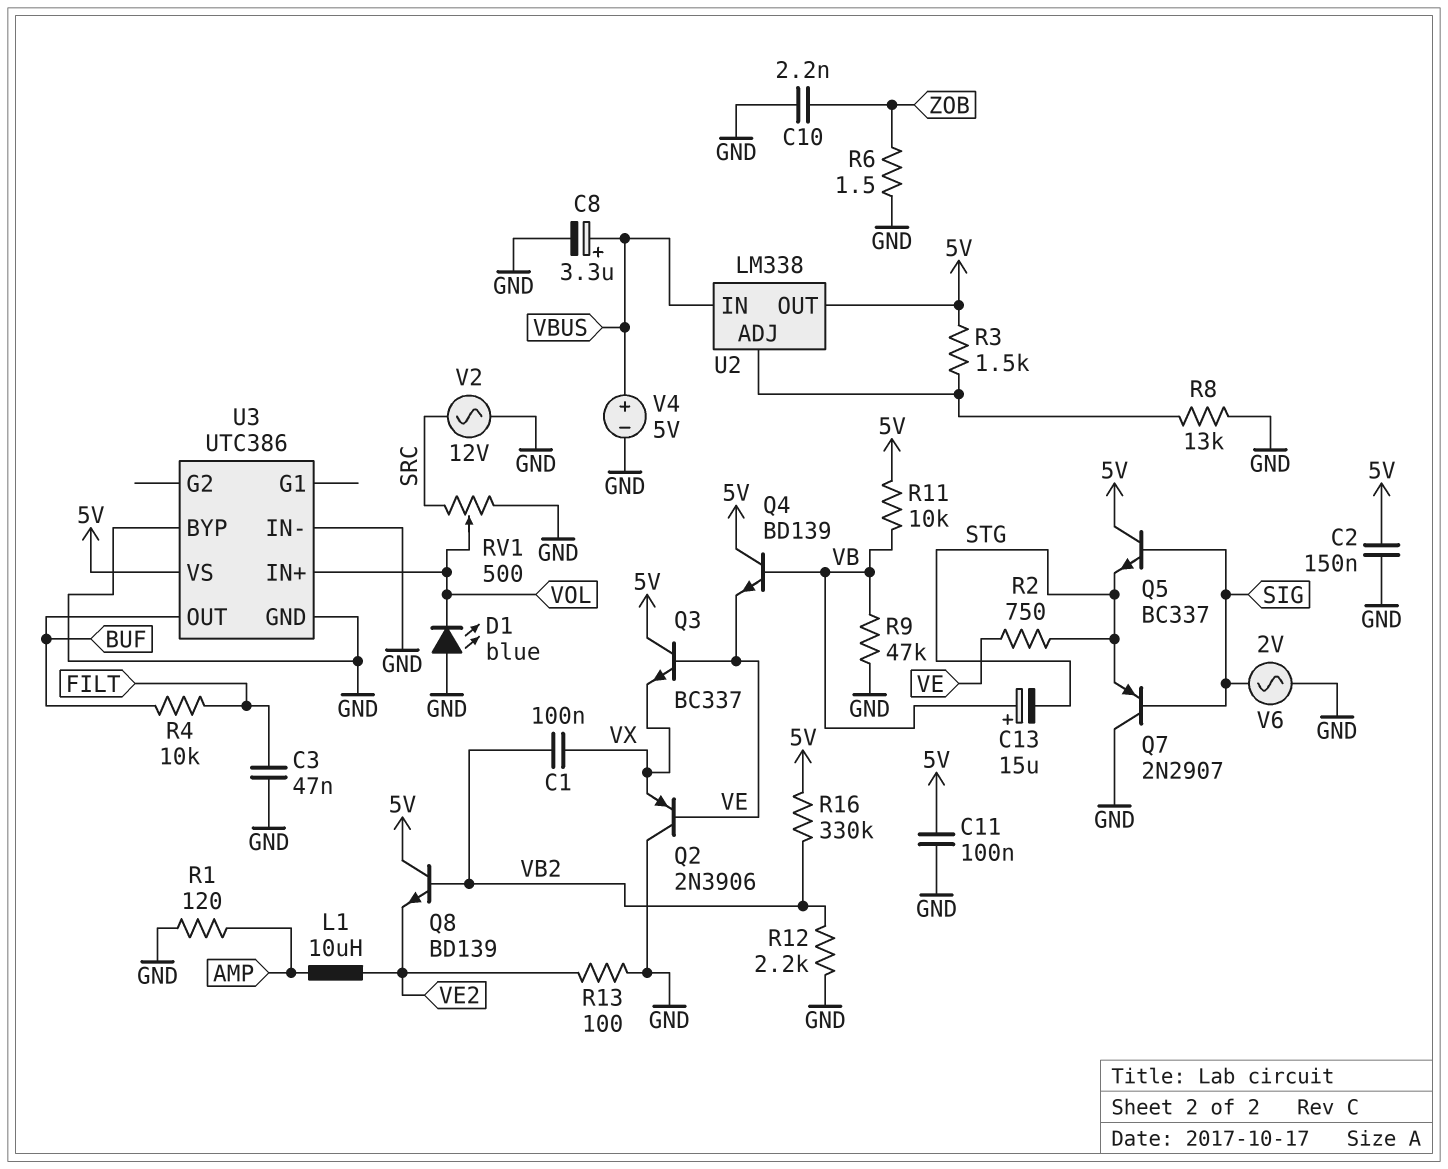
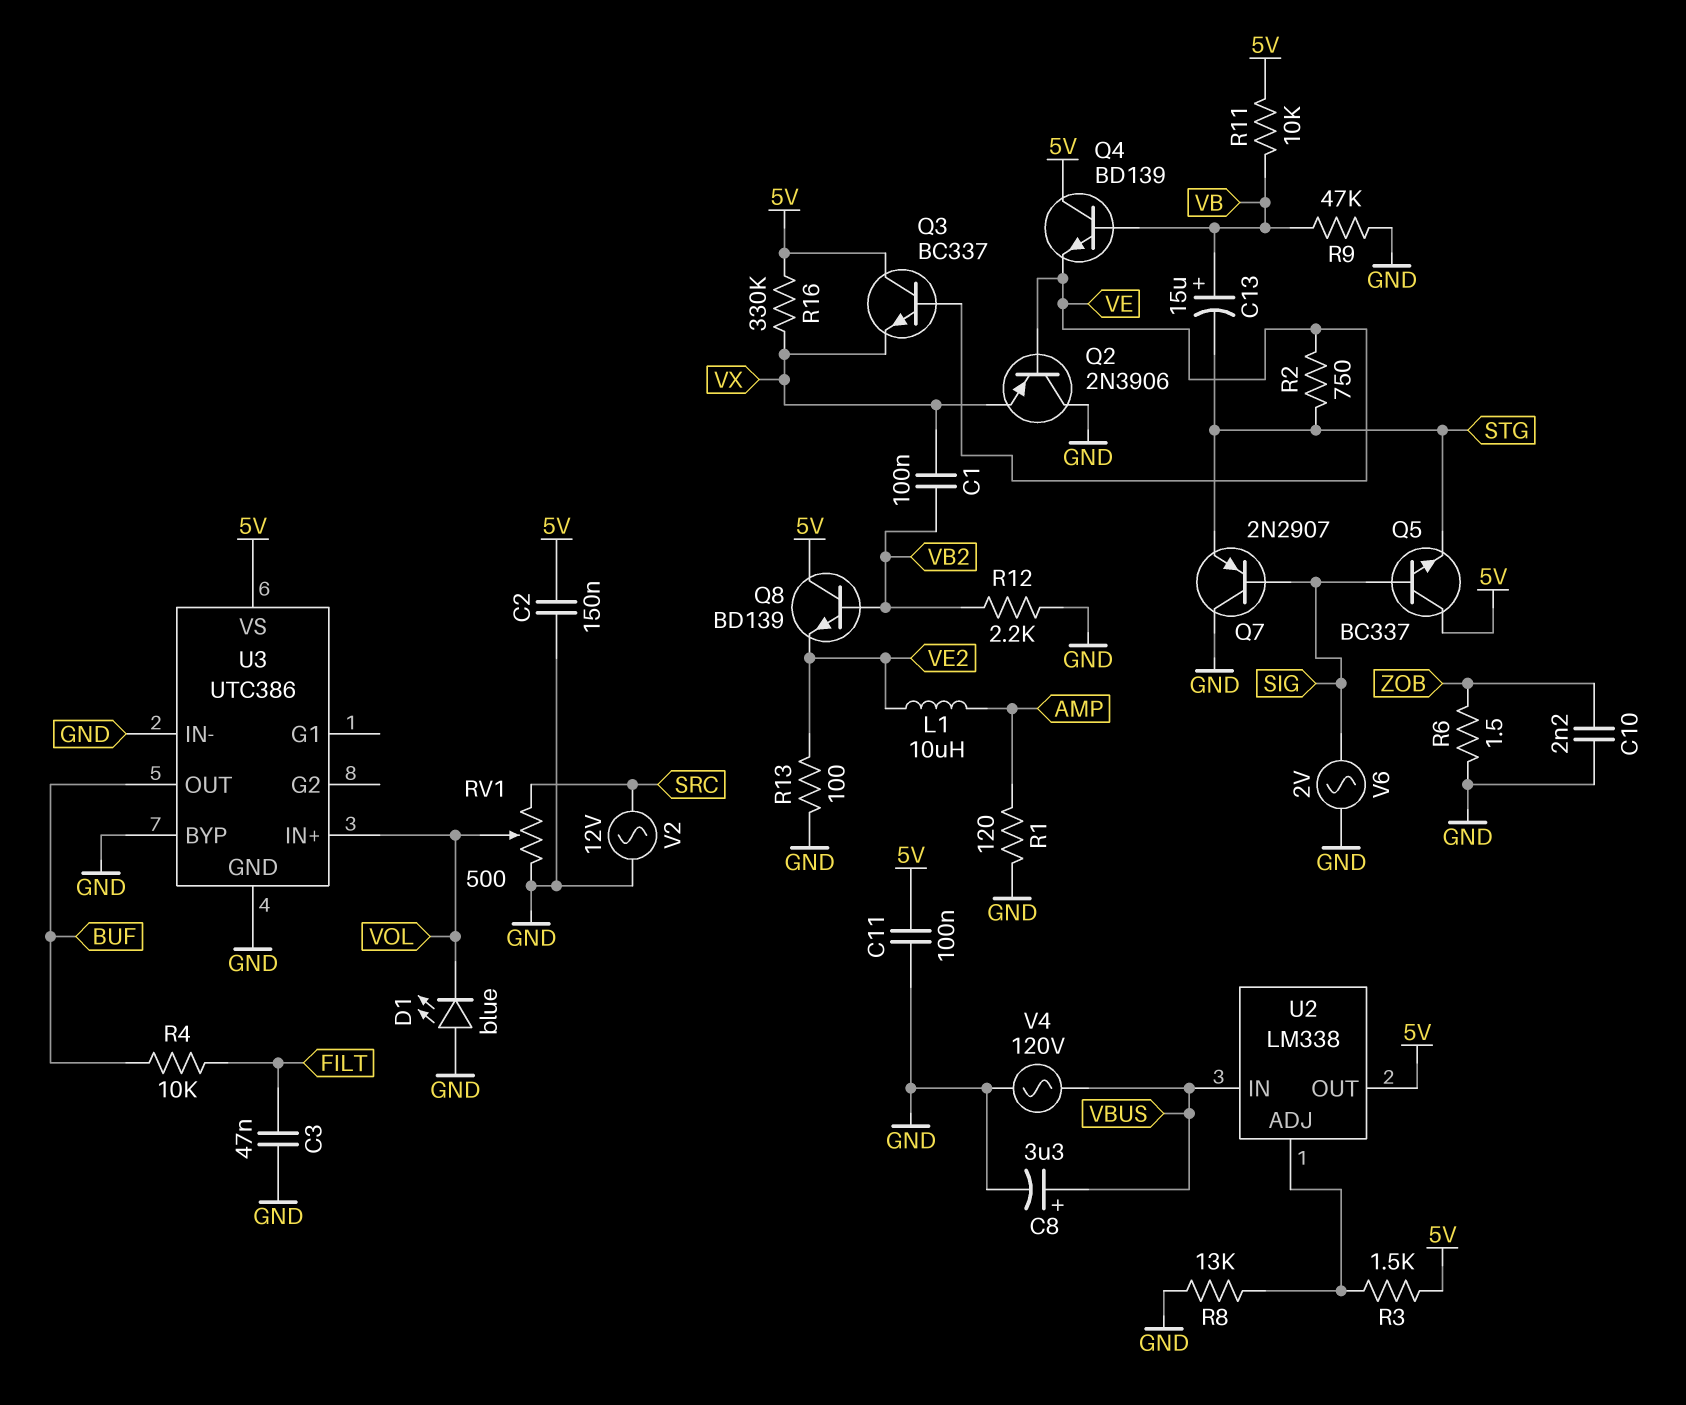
R16: 330k (5V, VB2) -> 330k (5V, VX)
V4: 5V (plus VBUS, minus GND) -> AC 120V (GND, VBUS)

